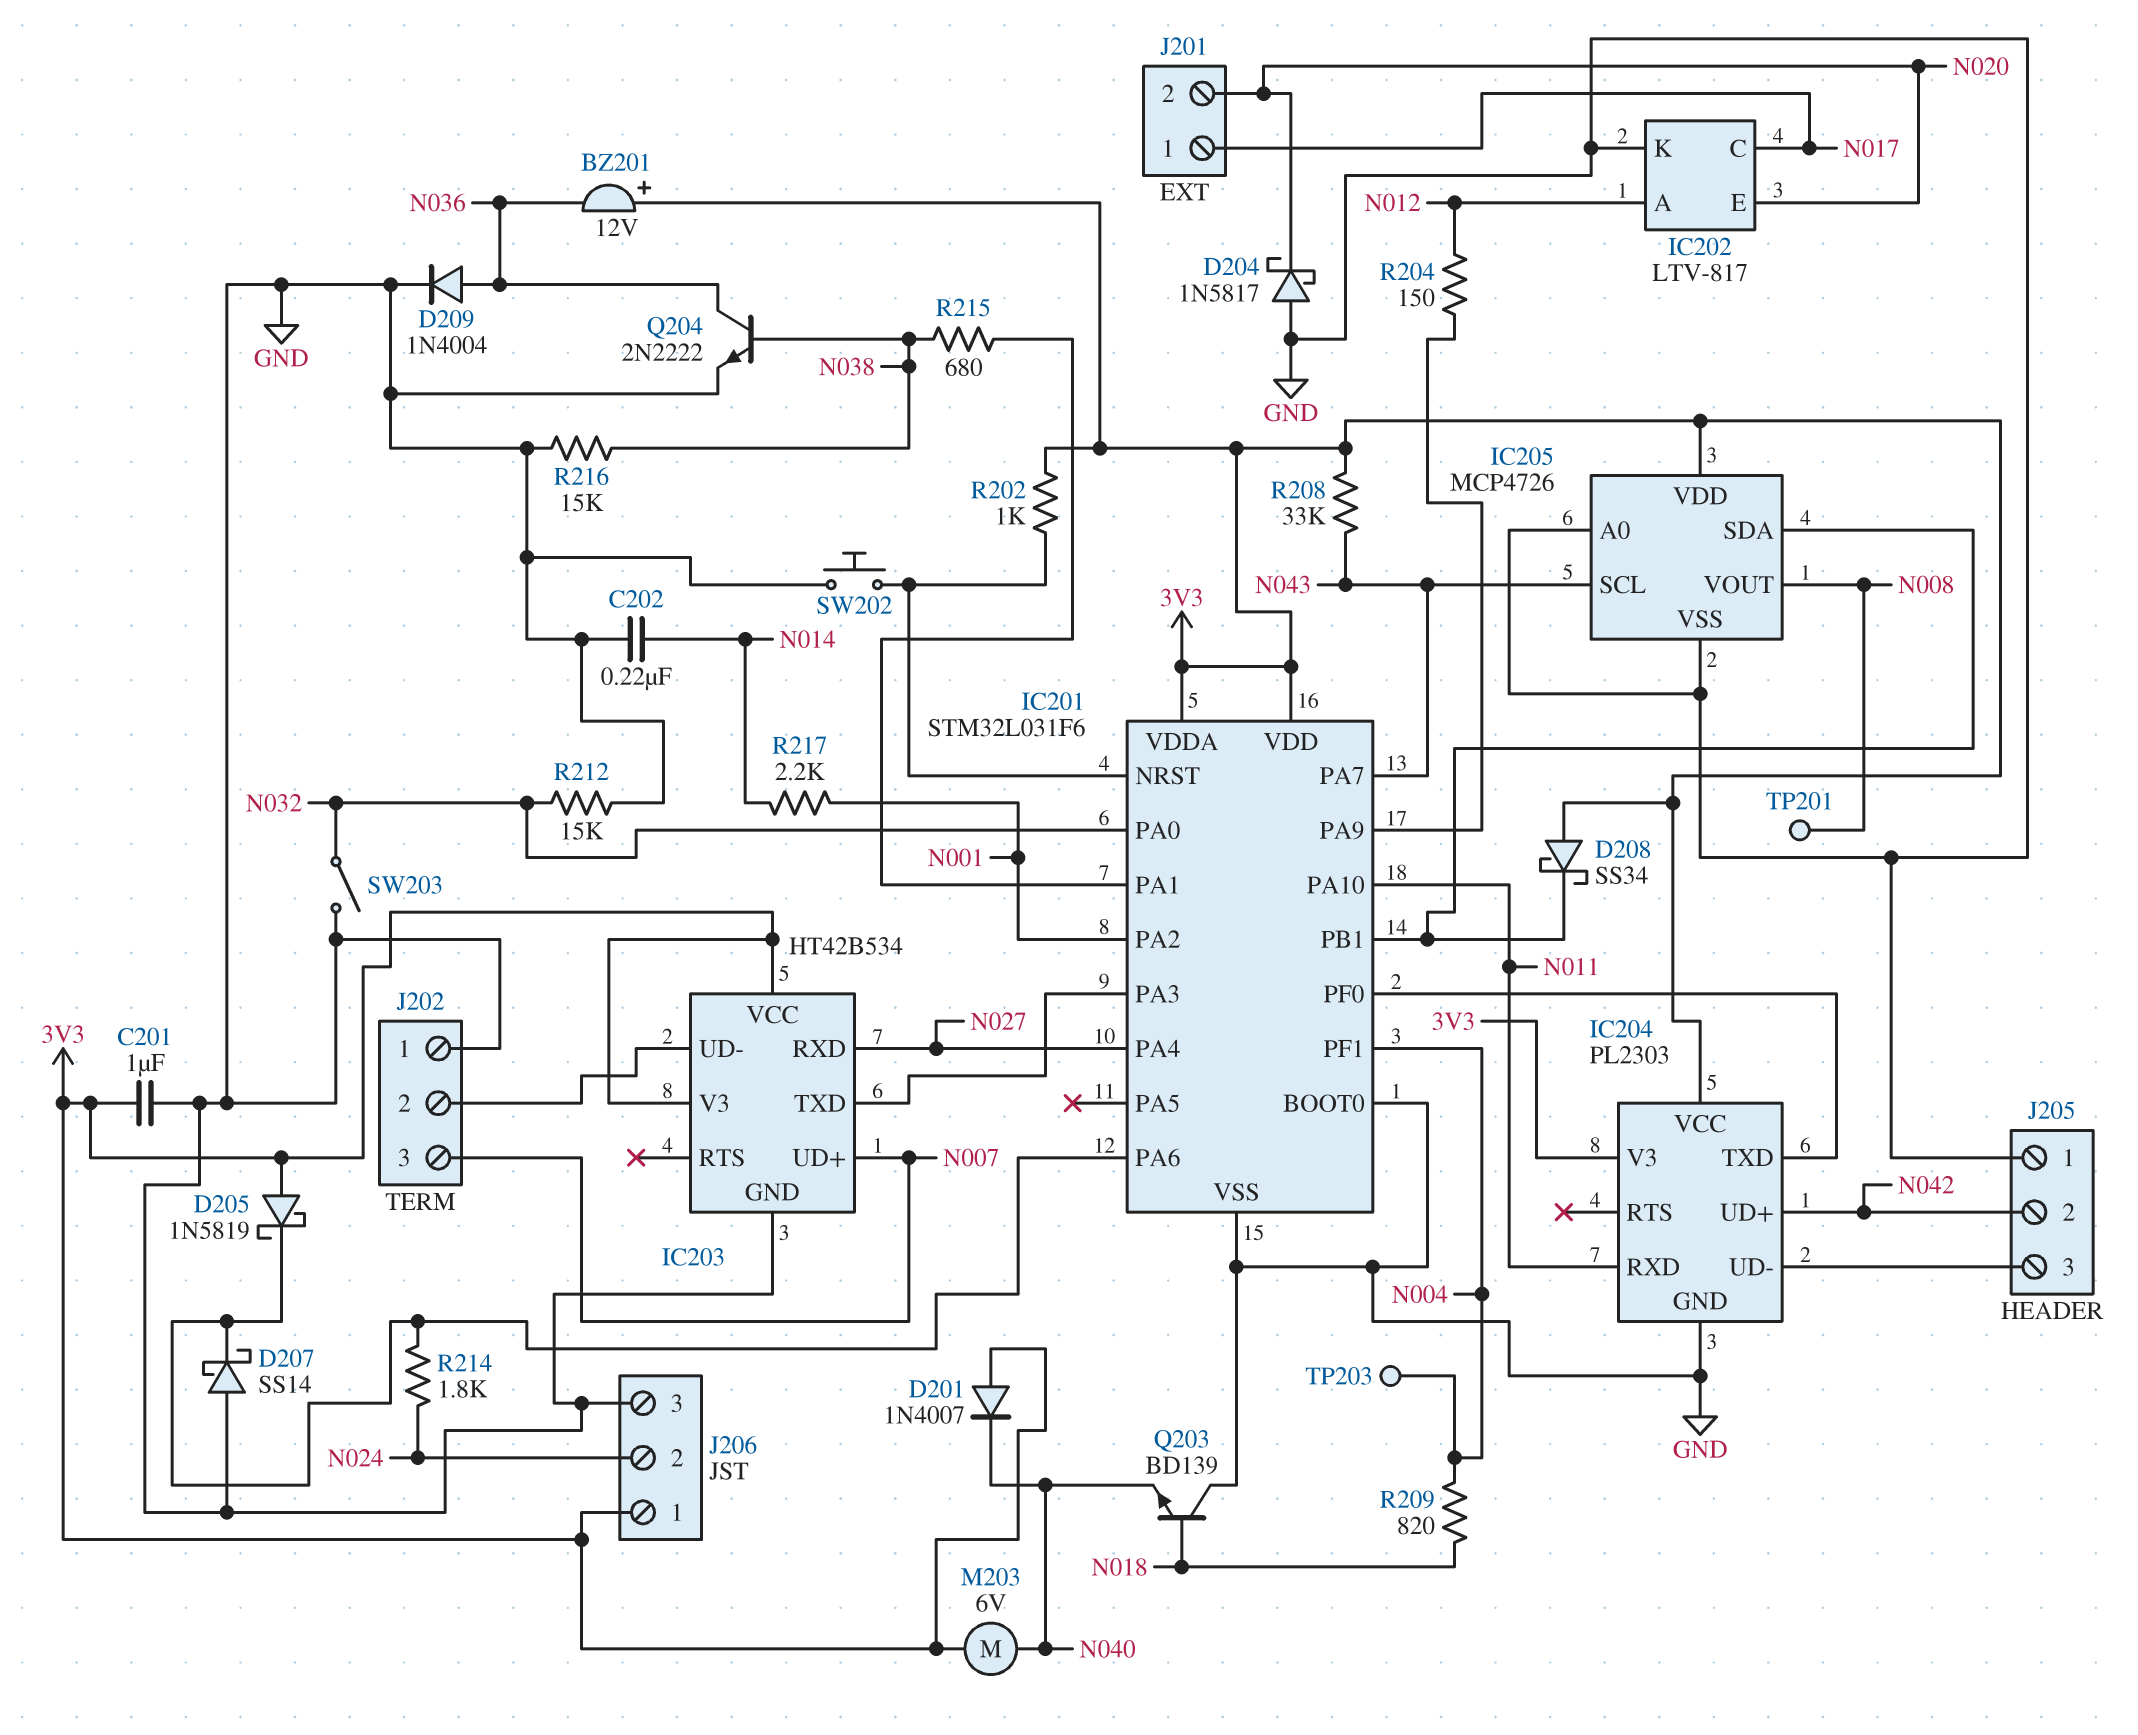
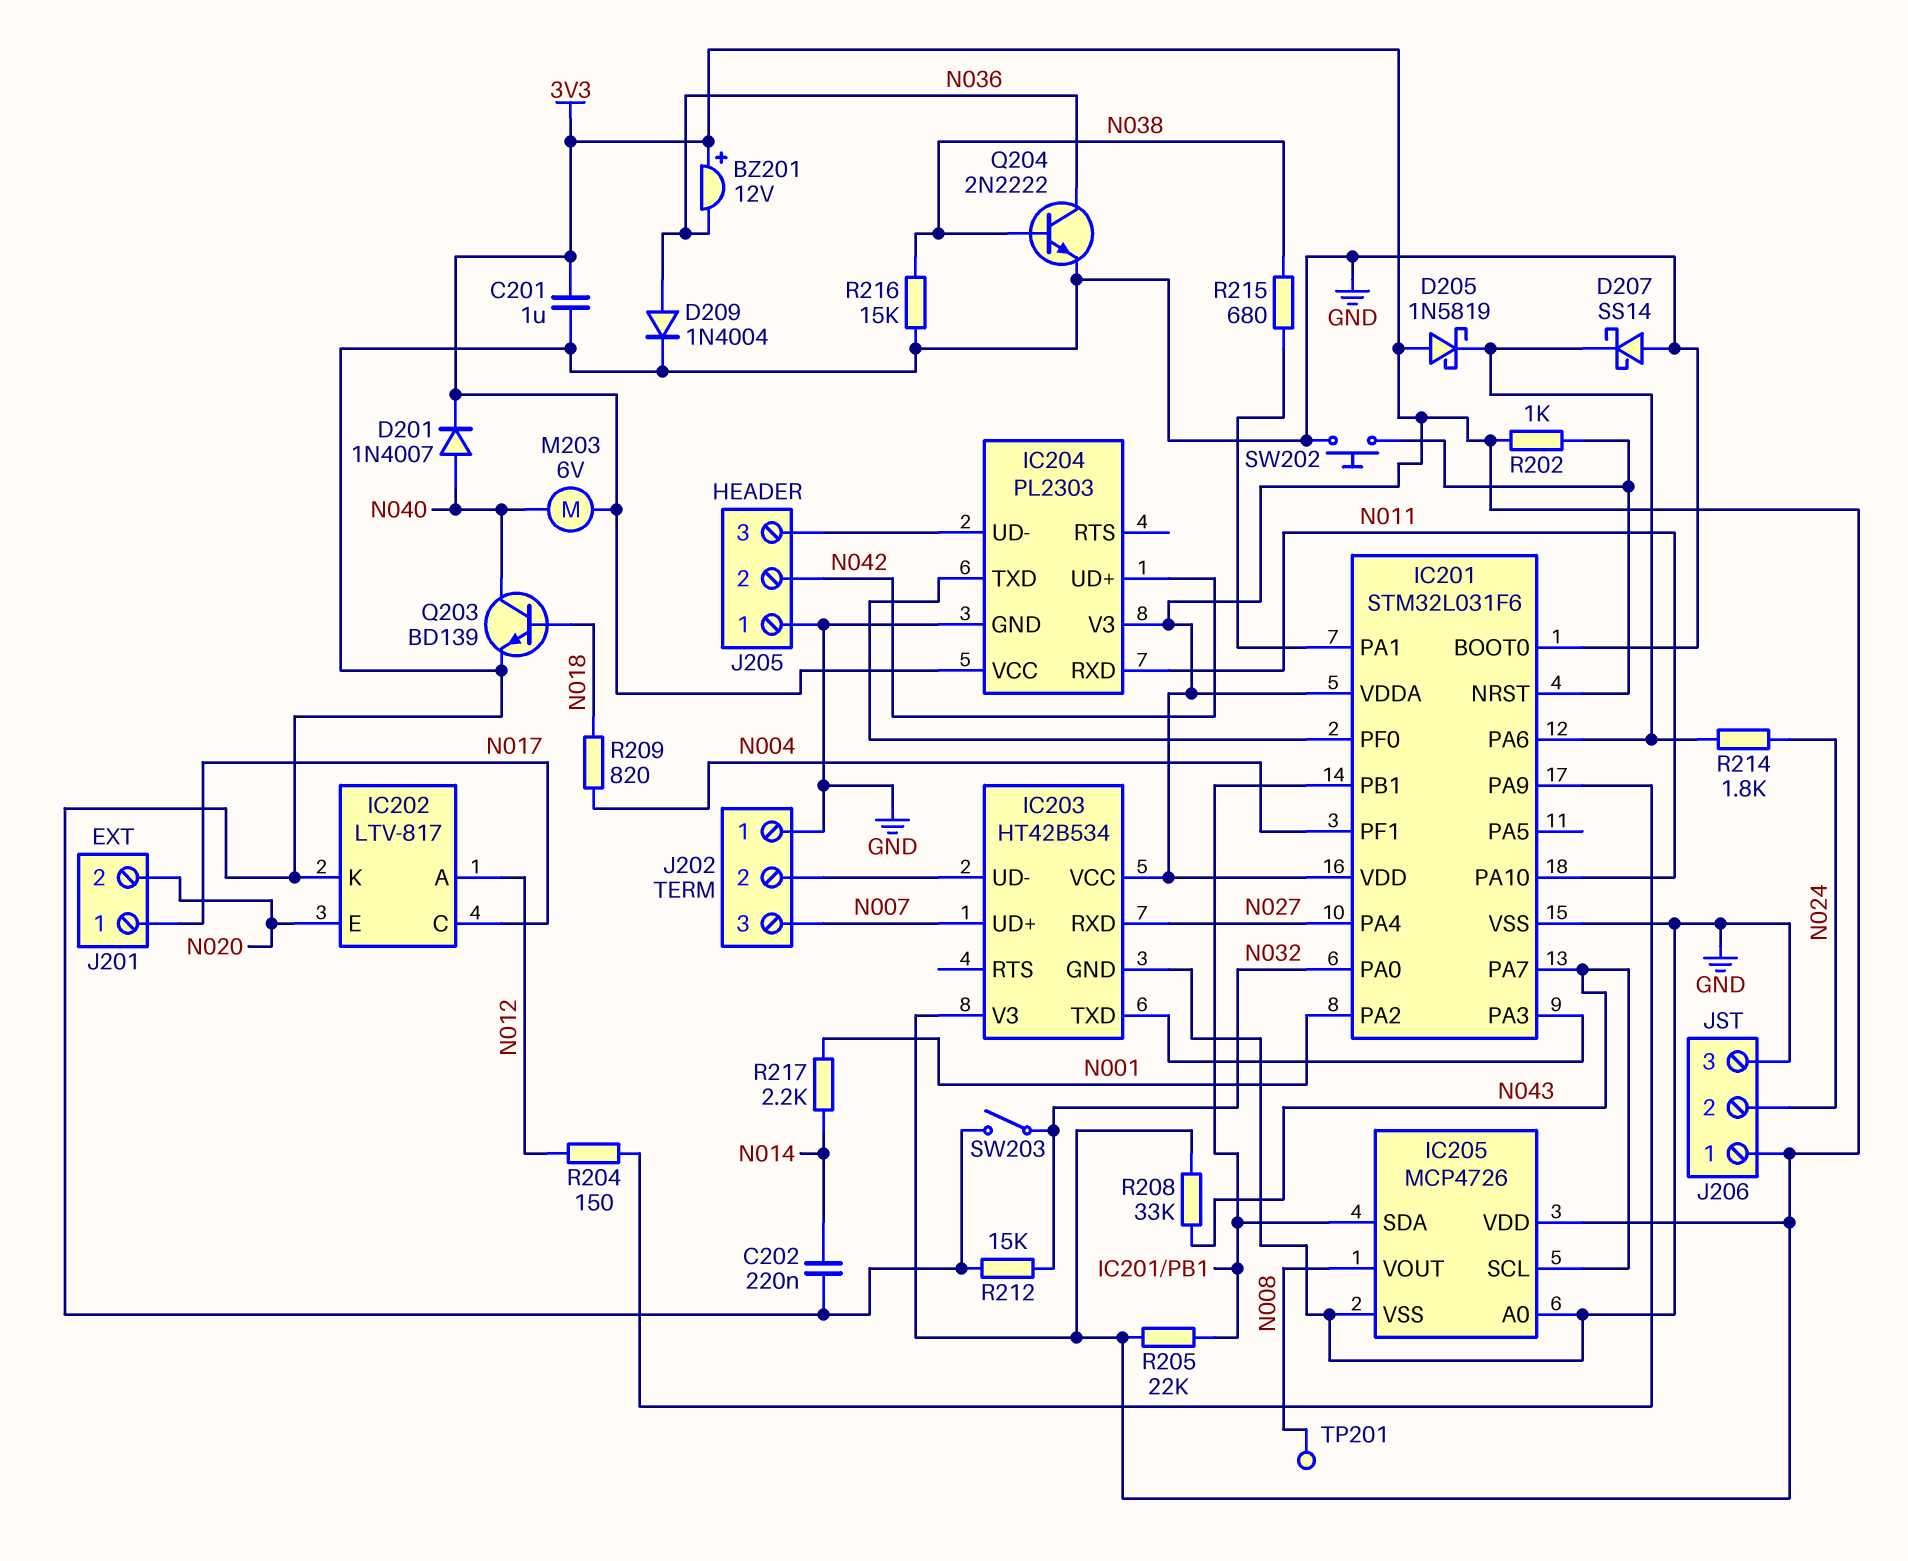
D201: diode 1N4007 (A 3V3, K N040) -> diode 1N4007 (A N040, K 3V3)
D204: schottky 1N5817 (A GND, K N020) -> none
D208: schottky SS34 (A 3V3, K IC201/PB1) -> none
Q203: NPN BD139 (B N018, C GND, E N040) -> NPN BD139 (B N018, C N040, E GND)
R205: none -> 22k (3V3, IC201/PB1)
TP203: test point (N004) -> none

